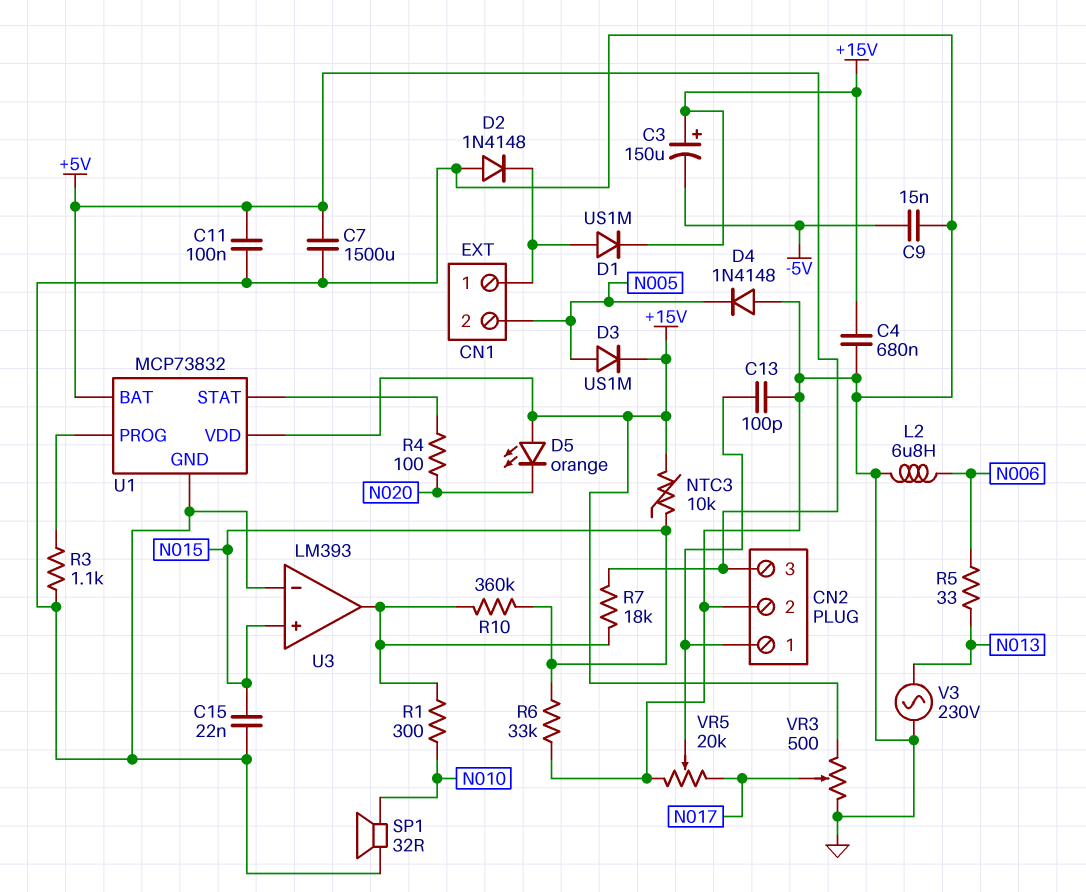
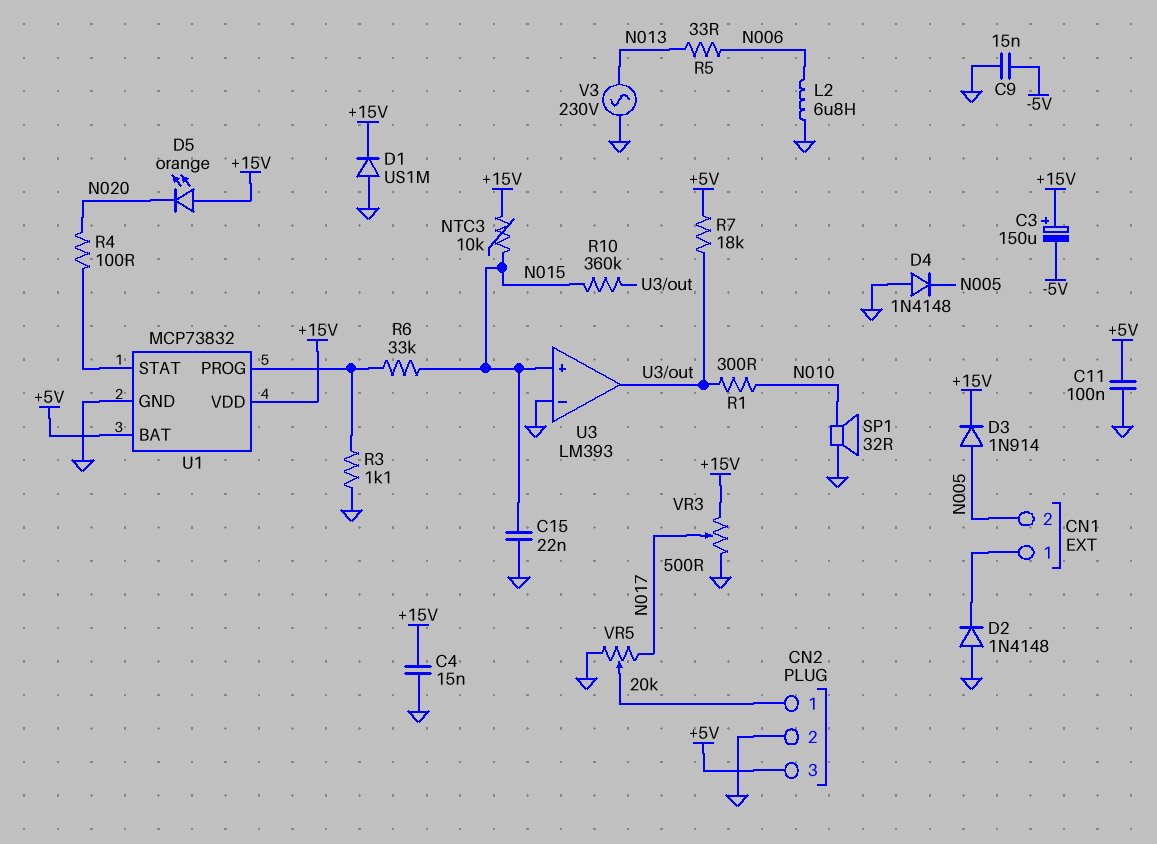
C4: 680nF (+15V, GND) -> 15nF (+15V, GND)
C7: 1500uF (+5V, GND) -> none
C13: 100pF (CN2/1, GND) -> none
D1: diode US1M (A CN1/1, K +15V) -> diode US1M (A GND, K +15V)
D3: diode US1M (A N005, K +15V) -> diode 1N914 (A N005, K +15V)
R6: 33k (GND, N015) -> 33k (N015, U1/PROG)

